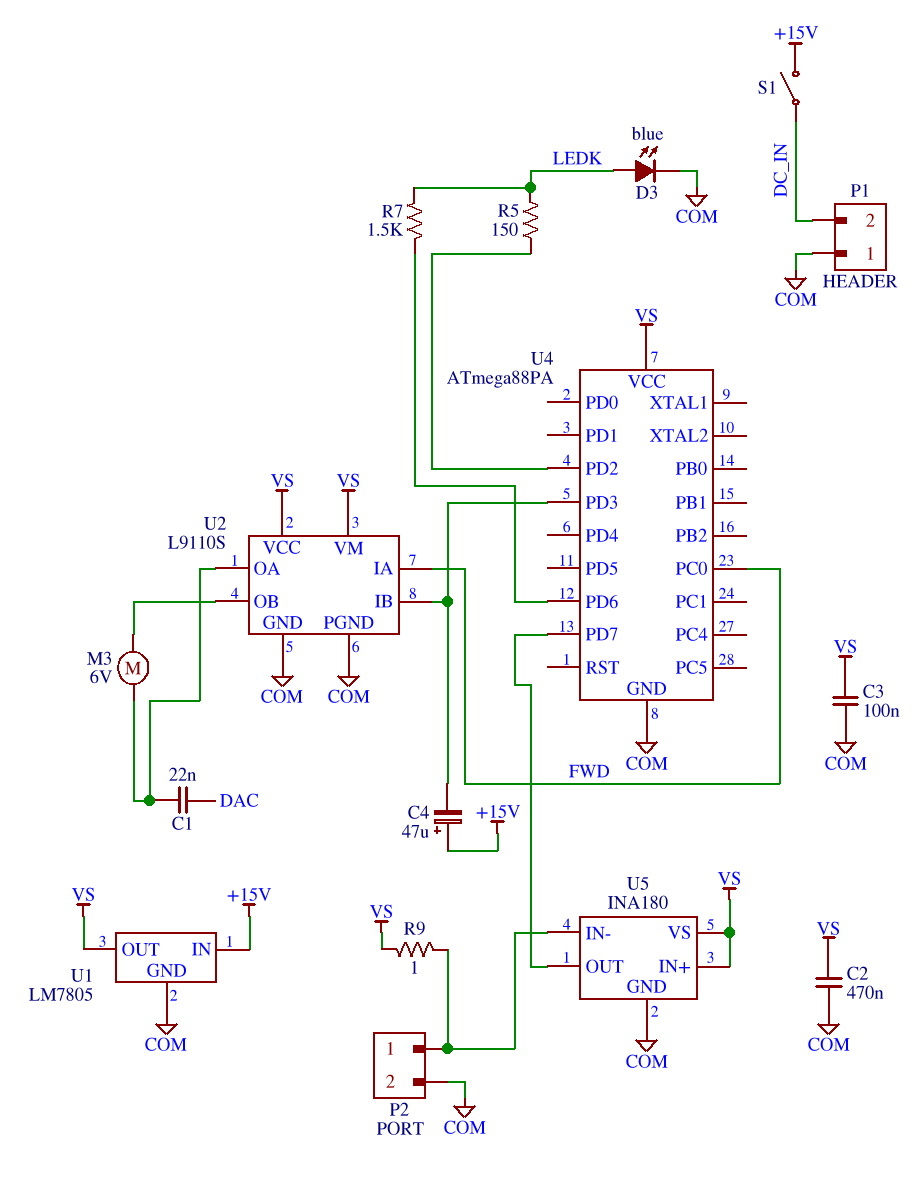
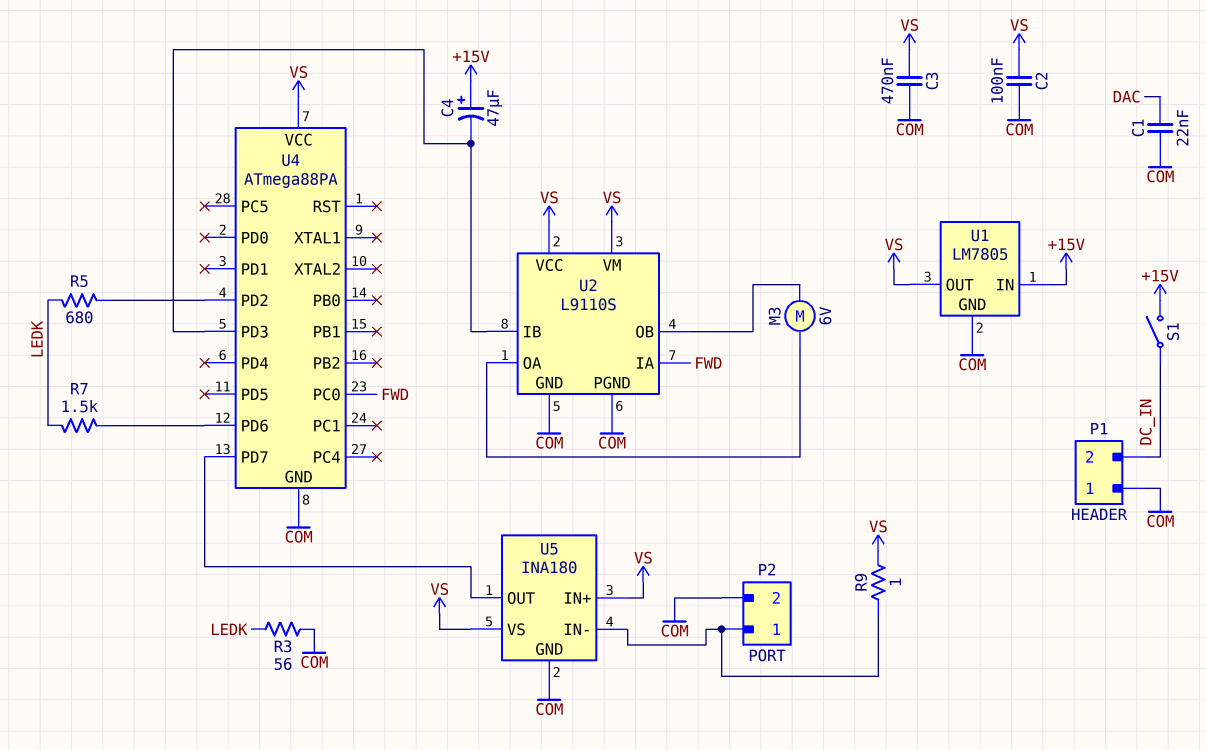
C1: 22nF (DAC, U2/OA) -> 22nF (COM, DAC)
C2: 470nF (COM, VS) -> 100nF (COM, VS)
C3: 100nF (COM, VS) -> 470nF (COM, VS)
D3: LED blue (A LEDK, K COM) -> none
R3: none -> 56 (COM, LEDK)
R5: 150 (LEDK, U4/PD2) -> 680 (LEDK, U4/PD2)

